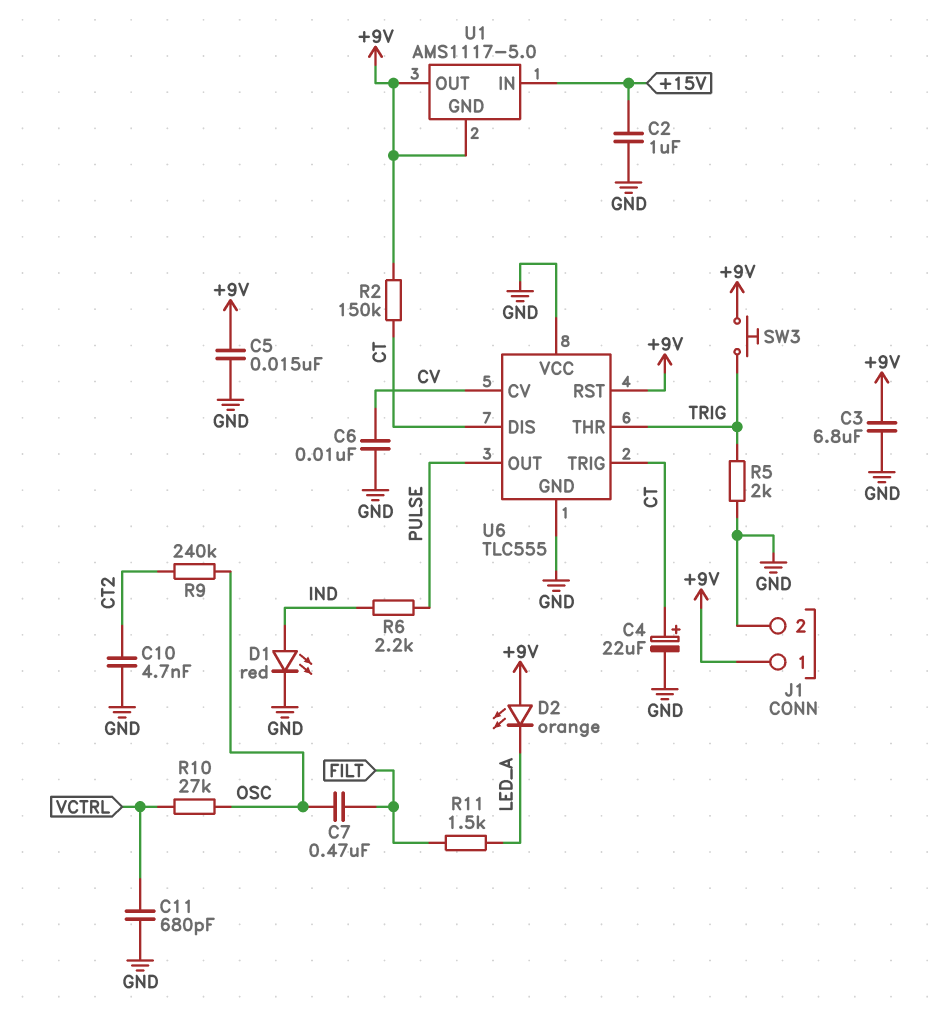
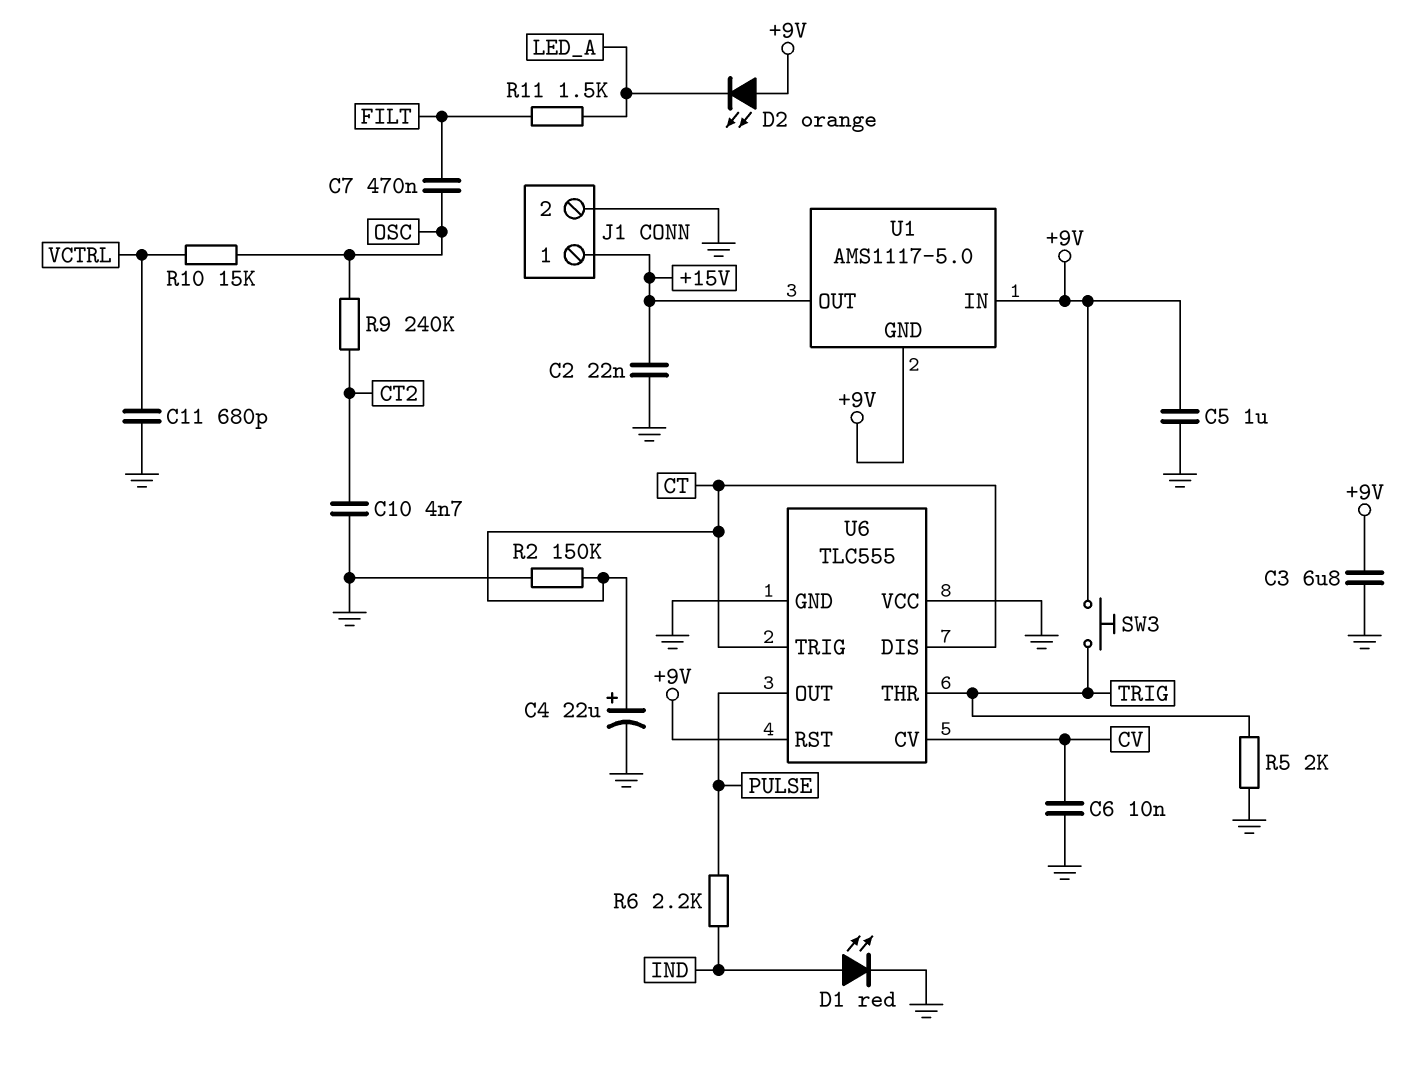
C2: 1uF (+15V, GND) -> 22nF (+15V, GND)
C5: 15nF (+9V, GND) -> 1uF (+9V, GND)
J1 pin 1: +9V -> +15V
R2: 150k (+9V, CT) -> 150k (CT, GND)
R10: 27k (OSC, VCTRL) -> 15k (OSC, VCTRL)
U1 pin IN: +15V -> +9V
U1 pin OUT: +9V -> +15V

